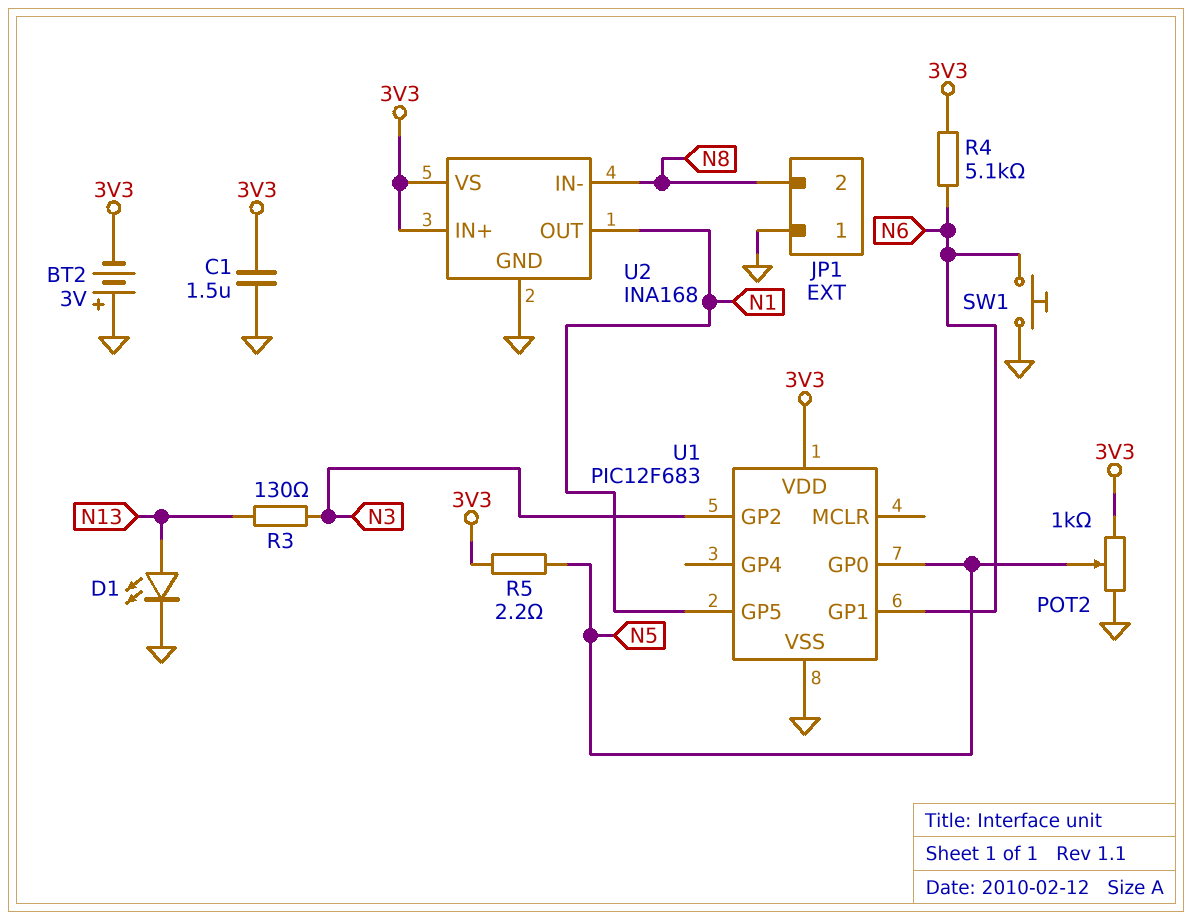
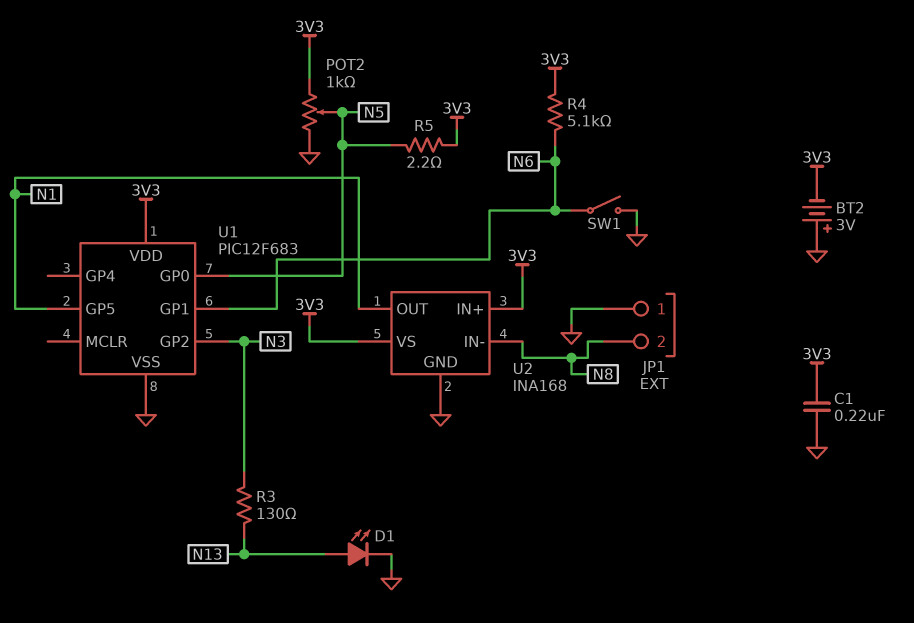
C1: 1.5uF (3V3, GND) -> 220nF (3V3, GND)
SW1: button (GND, N6) -> switch (GND, N6)

